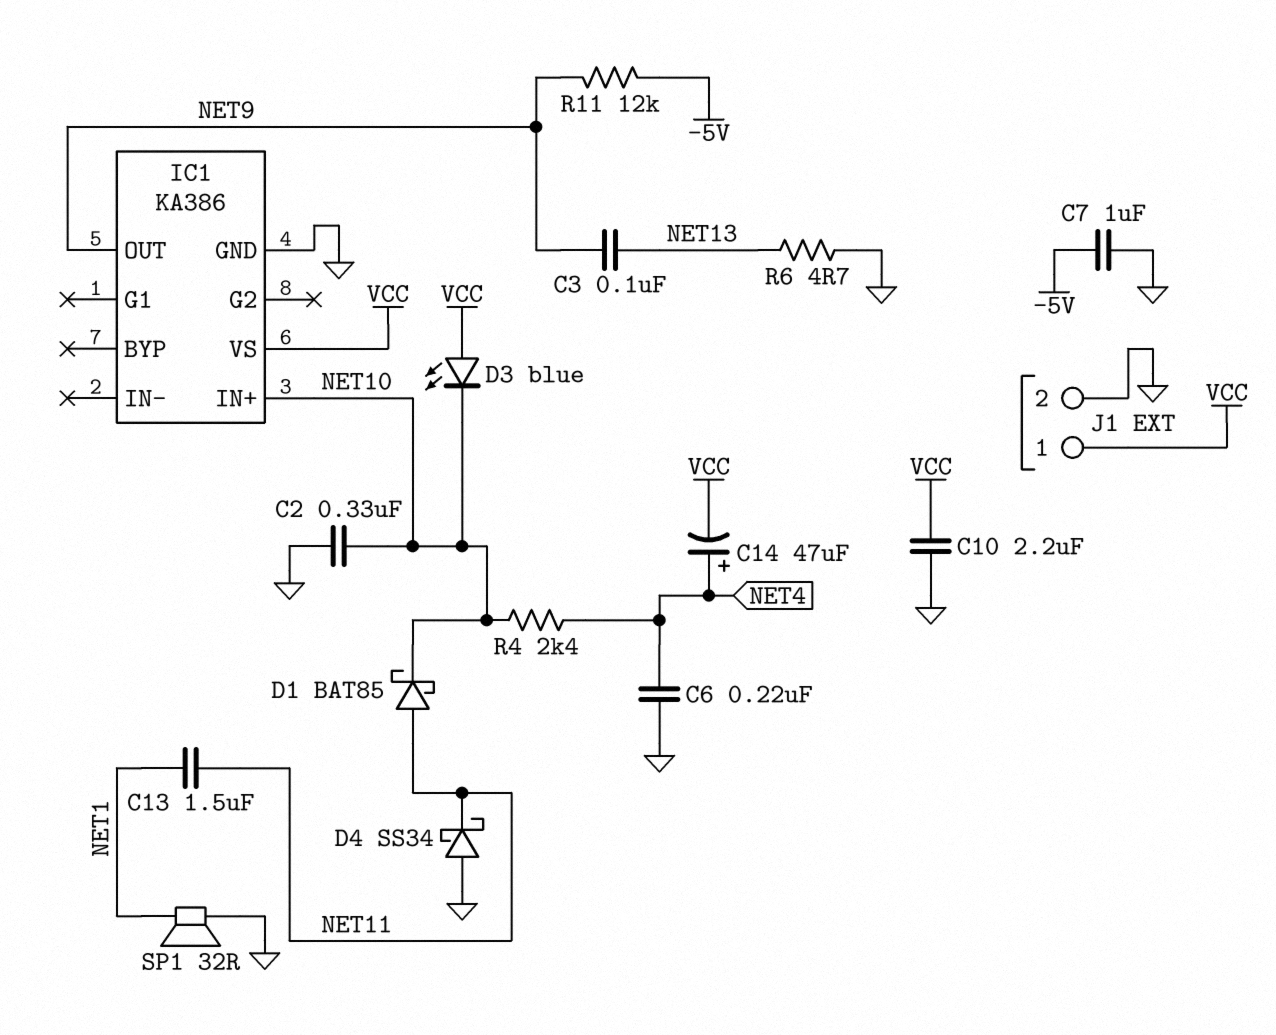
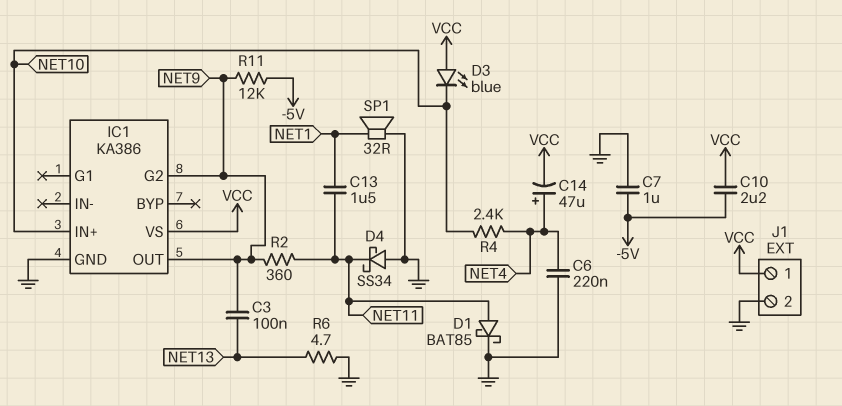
C2: 330nF (GND, NET10) -> none
C10: 2.2uF (GND, VCC) -> 2.2uF (-5V, VCC)
D1: schottky BAT85 (A NET11, K NET10) -> schottky BAT85 (A NET11, K GND)
IC1 pin G2: none -> NET9
R2: none -> 360 (NET9, NET11)

